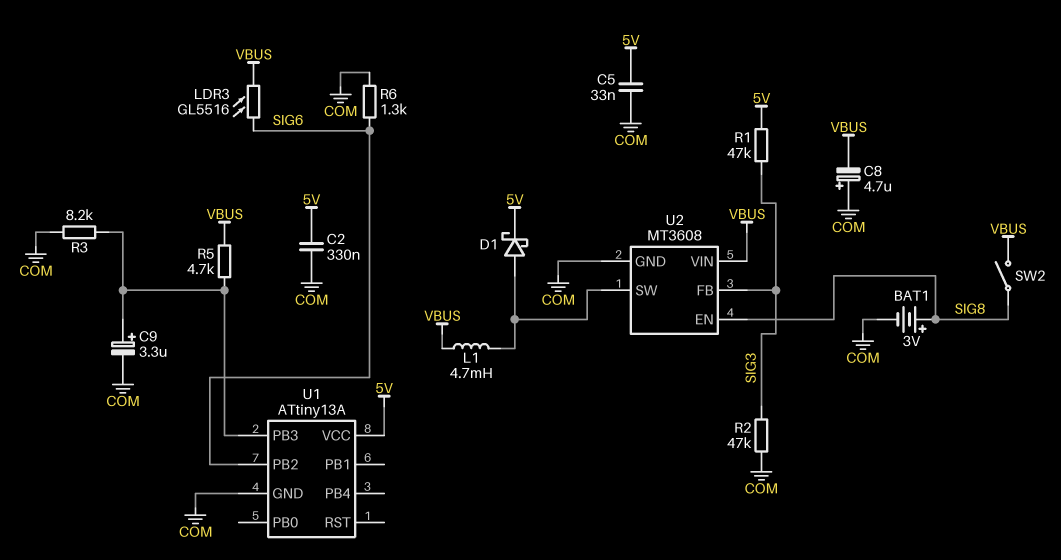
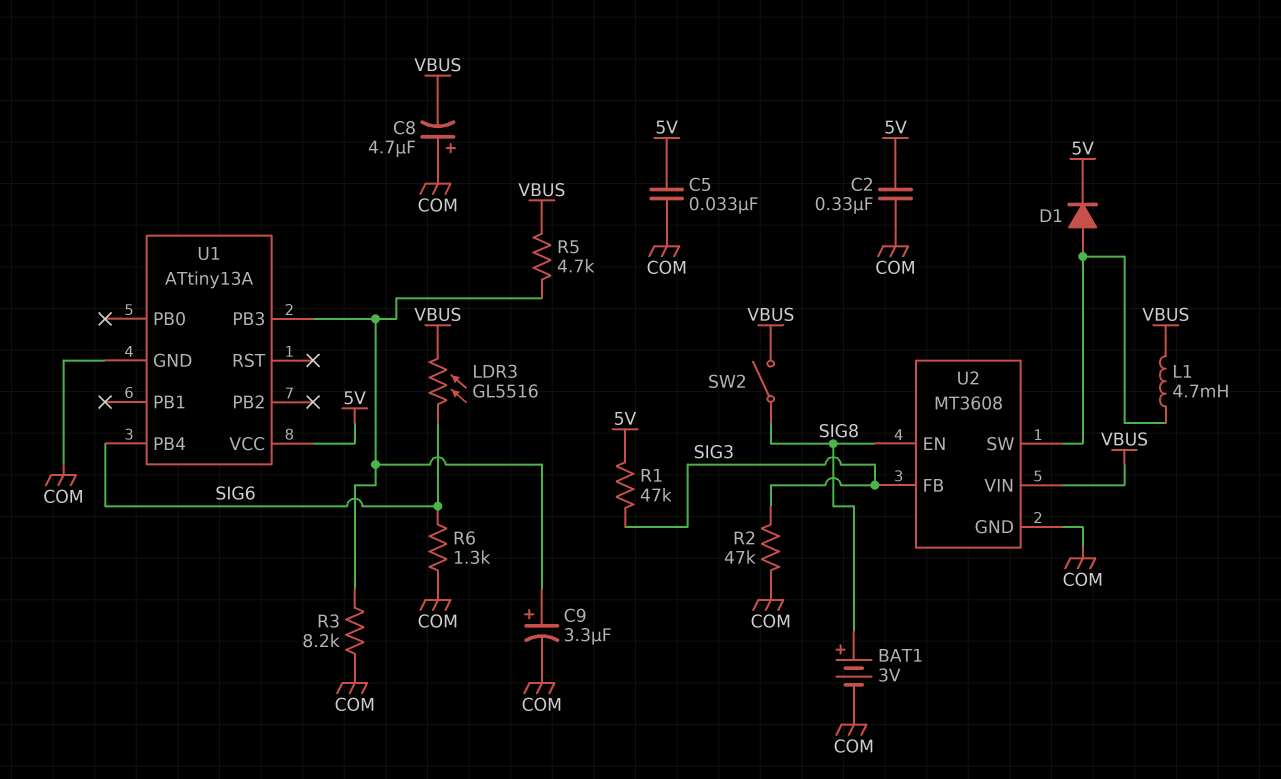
D1: schottky (A U2/SW, K 5V) -> diode (A U2/SW, K 5V)
U1 pin PB2: SIG6 -> none
U1 pin PB4: none -> SIG6

